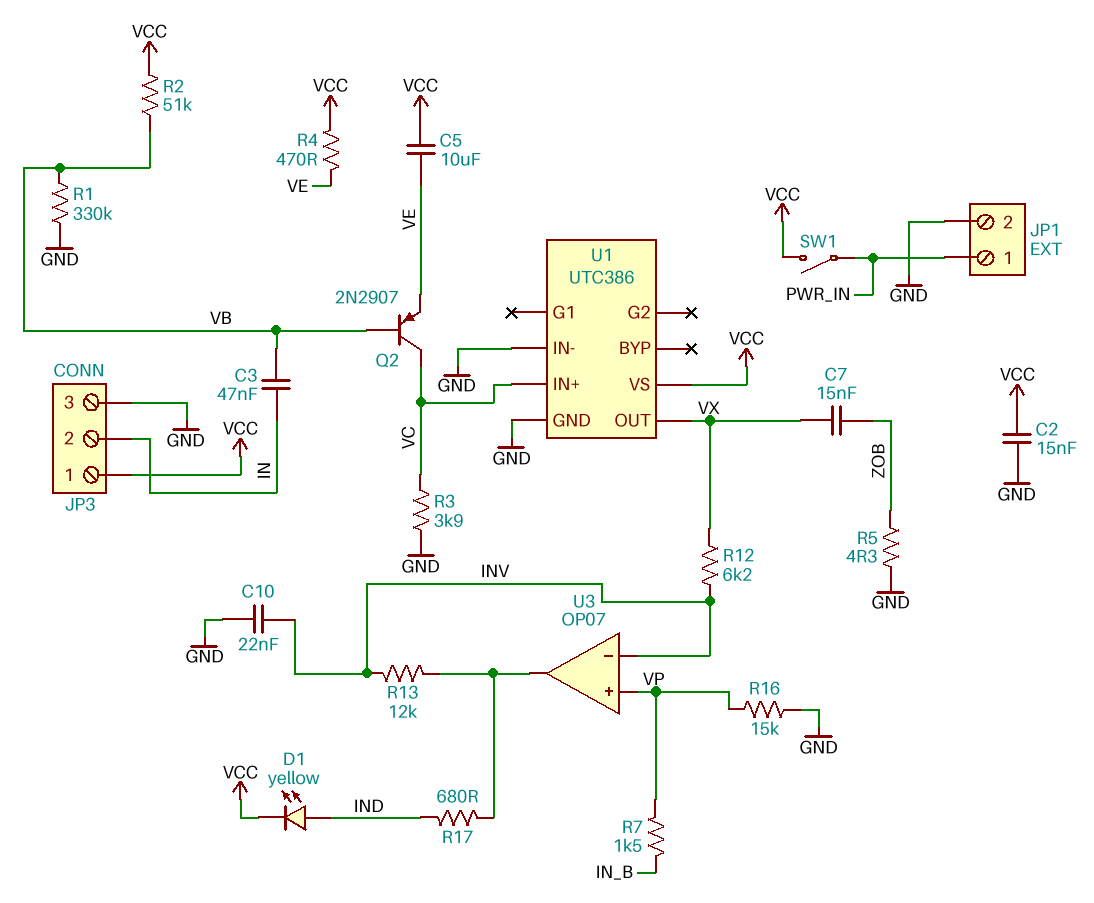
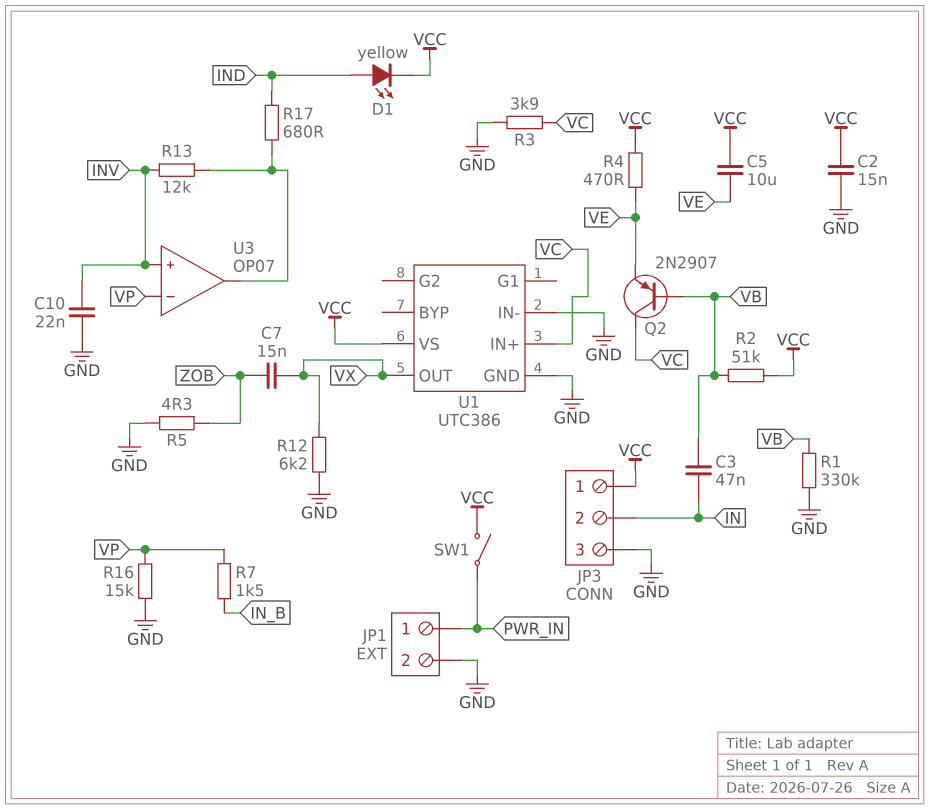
R12: 6.2k (INV, VX) -> 6.2k (GND, VX)
U3 pin in+: VP -> INV
U3 pin in-: INV -> VP

